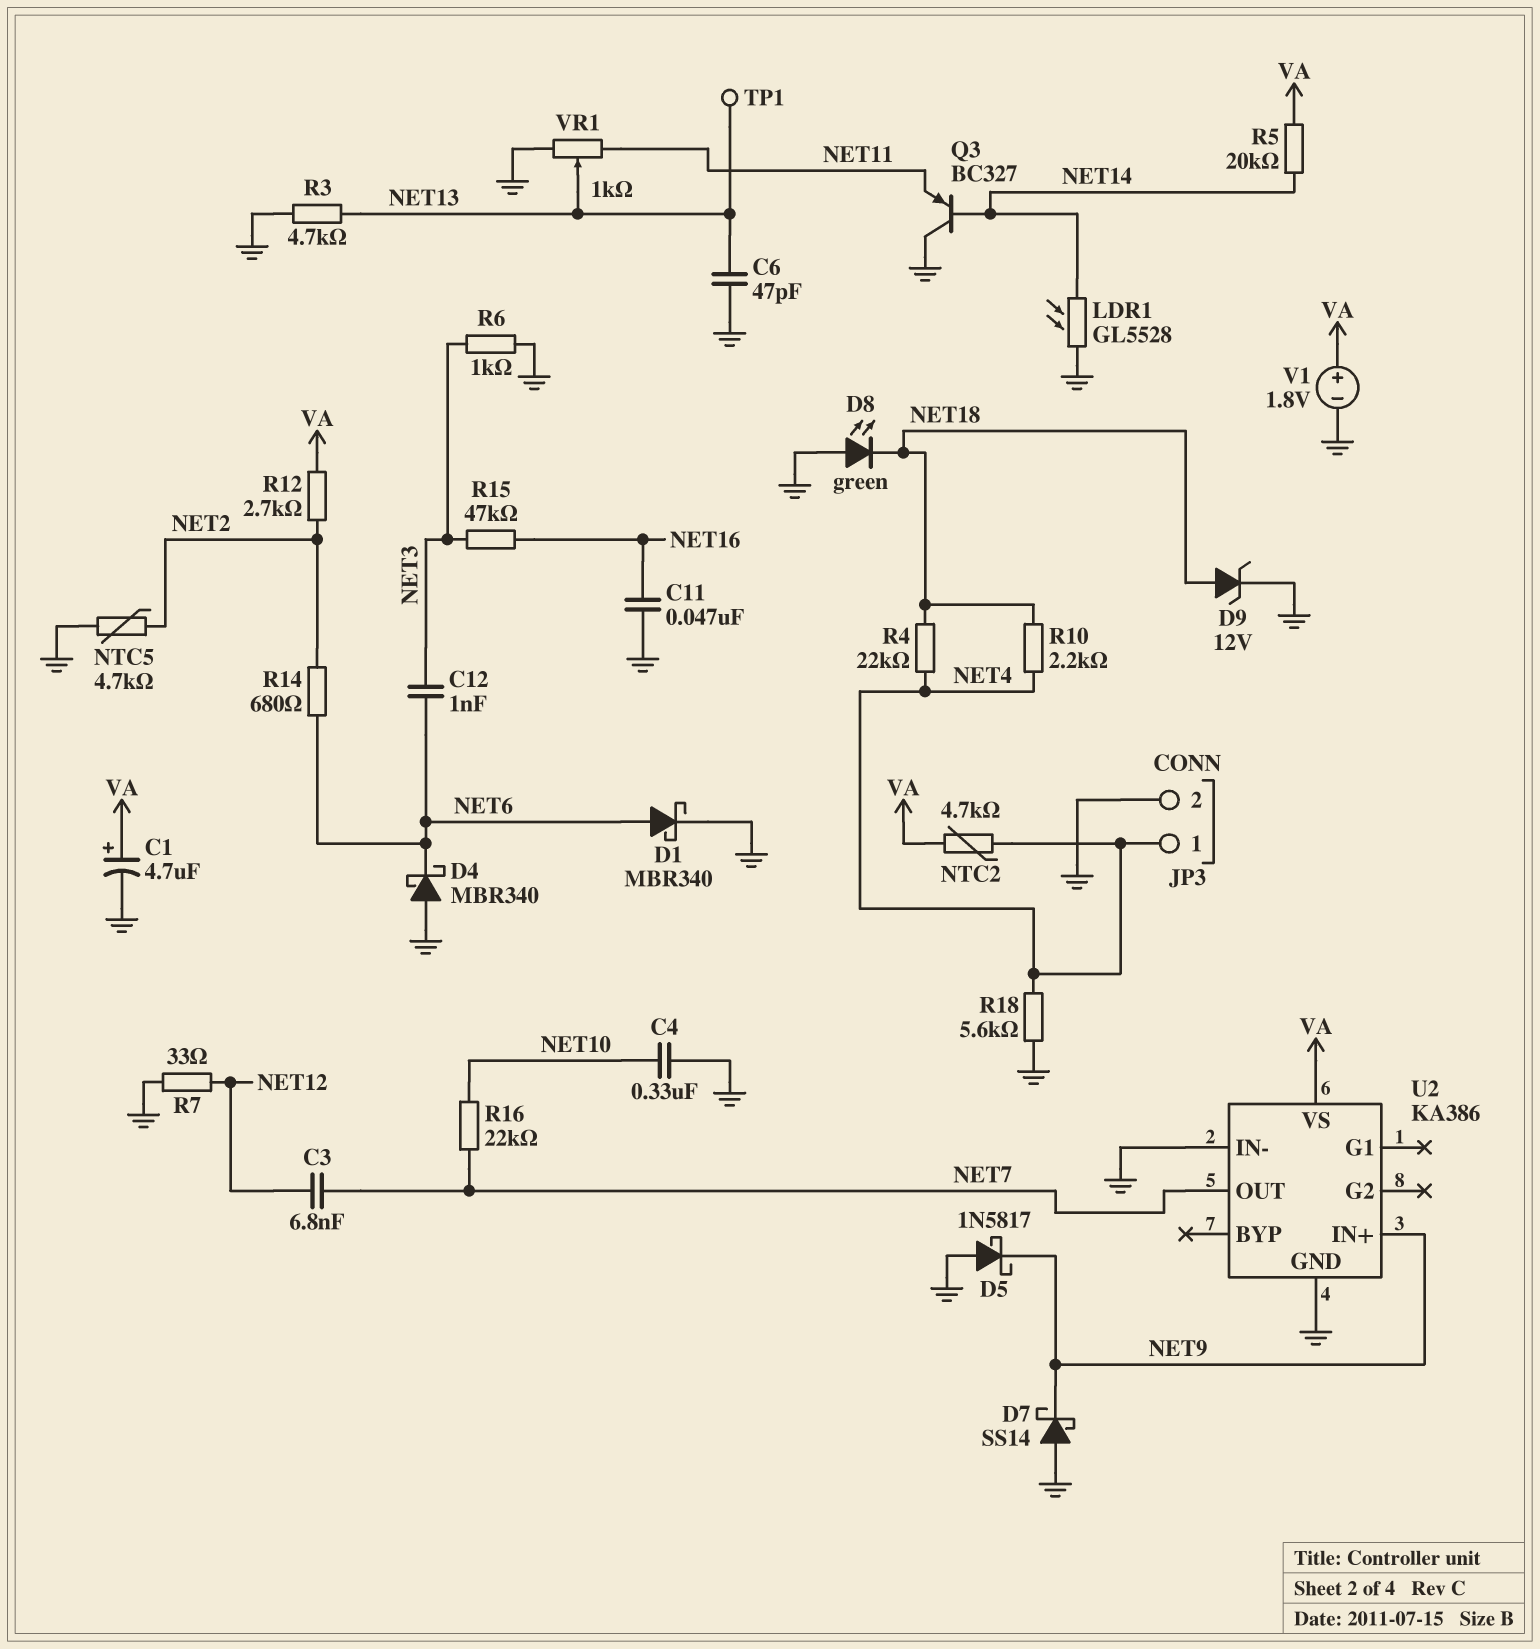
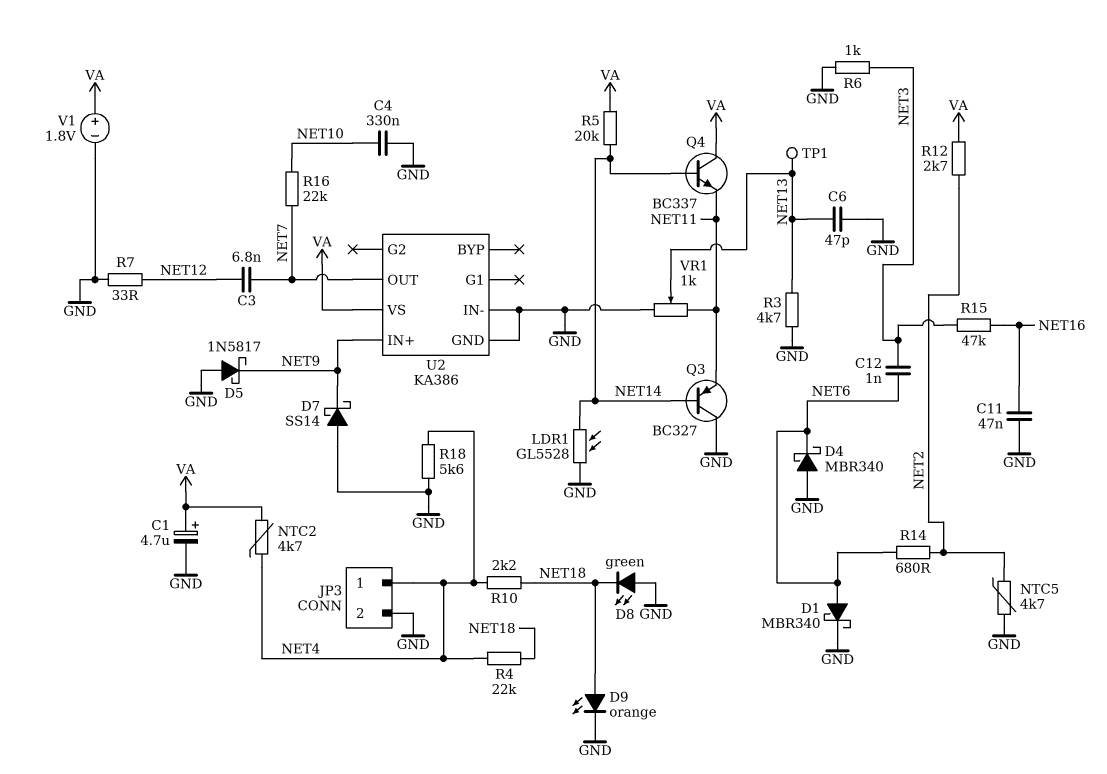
D9: zener 12V (A NET18, K GND) -> LED orange (A NET18, K GND)
Q4: none -> NPN BC337 (B NET14, C VA, E NET11)

